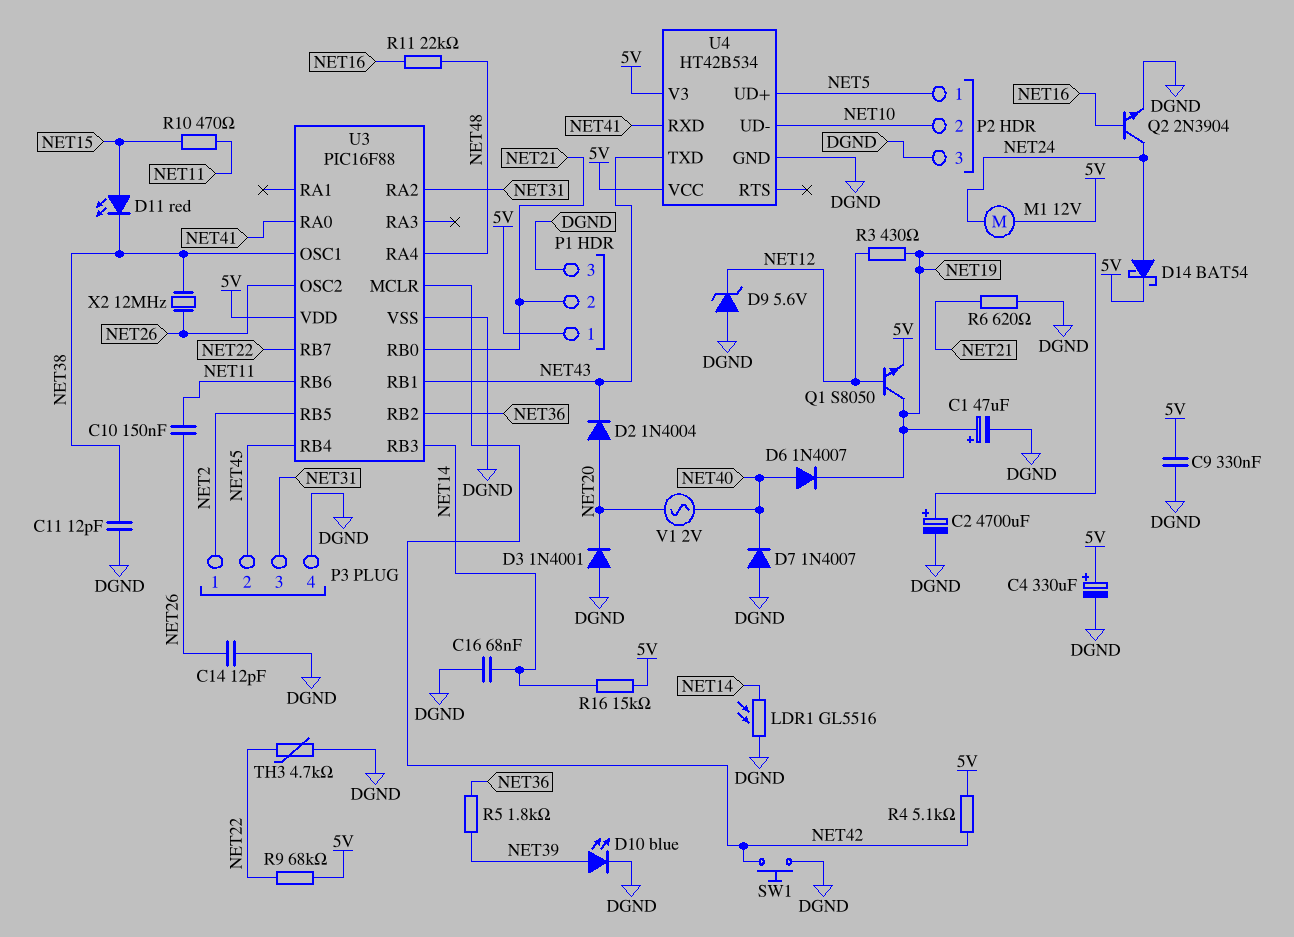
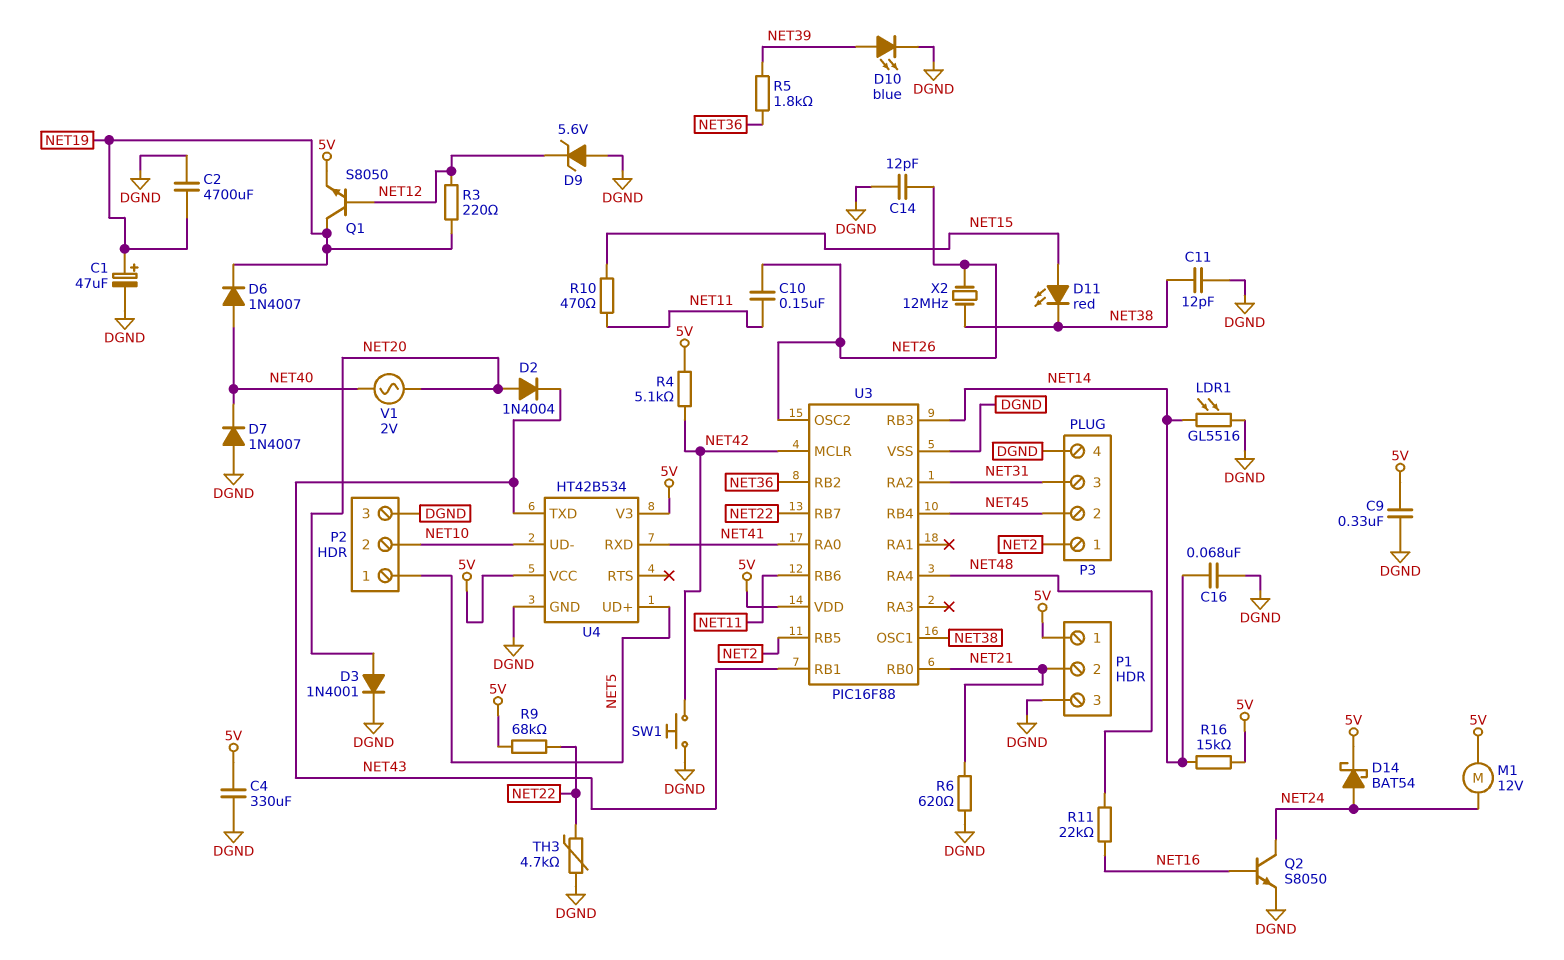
C2: 4700uF (plus NET19, minus DGND) -> 4700uF (DGND, NET19)
C4: 330uF (plus 5V, minus DGND) -> 330uF (5V, DGND)
D3: diode 1N4001 (A DGND, K NET20) -> diode 1N4001 (A NET20, K DGND)
Q2: NPN 2N3904 (B NET16, C NET24, E DGND) -> NPN S8050 (B NET16, C NET24, E DGND)
R3: 430 (NET12, NET19) -> 220 (NET12, NET19)

